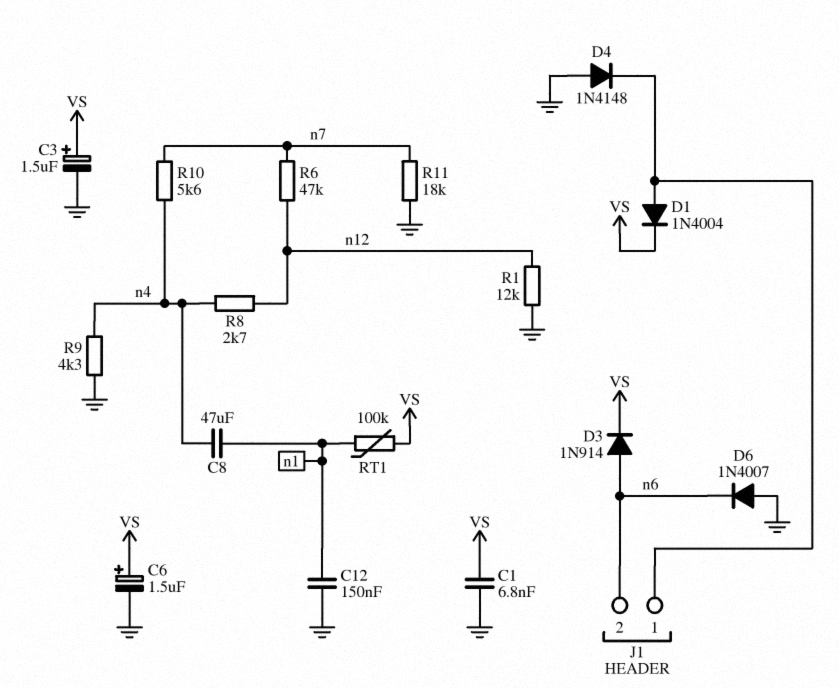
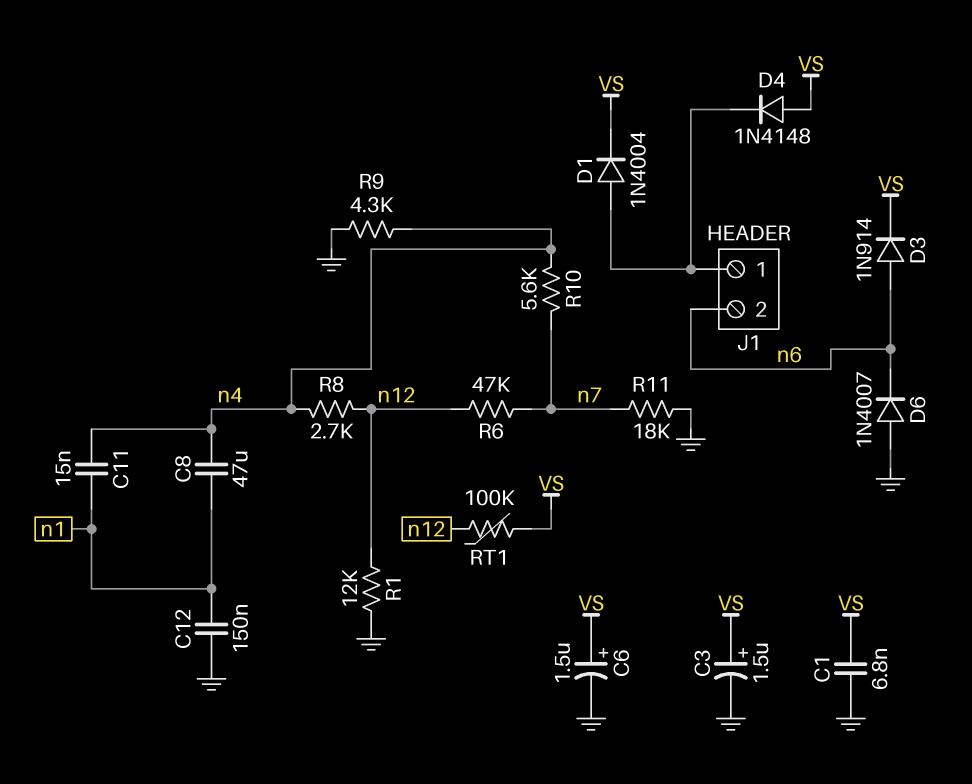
C11: none -> 15nF (n1, n4)
D4: diode 1N4148 (A GND, K J1/1) -> diode 1N4148 (A VS, K J1/1)
RT1: 100k (VS, n1) -> 100k (VS, n12)

